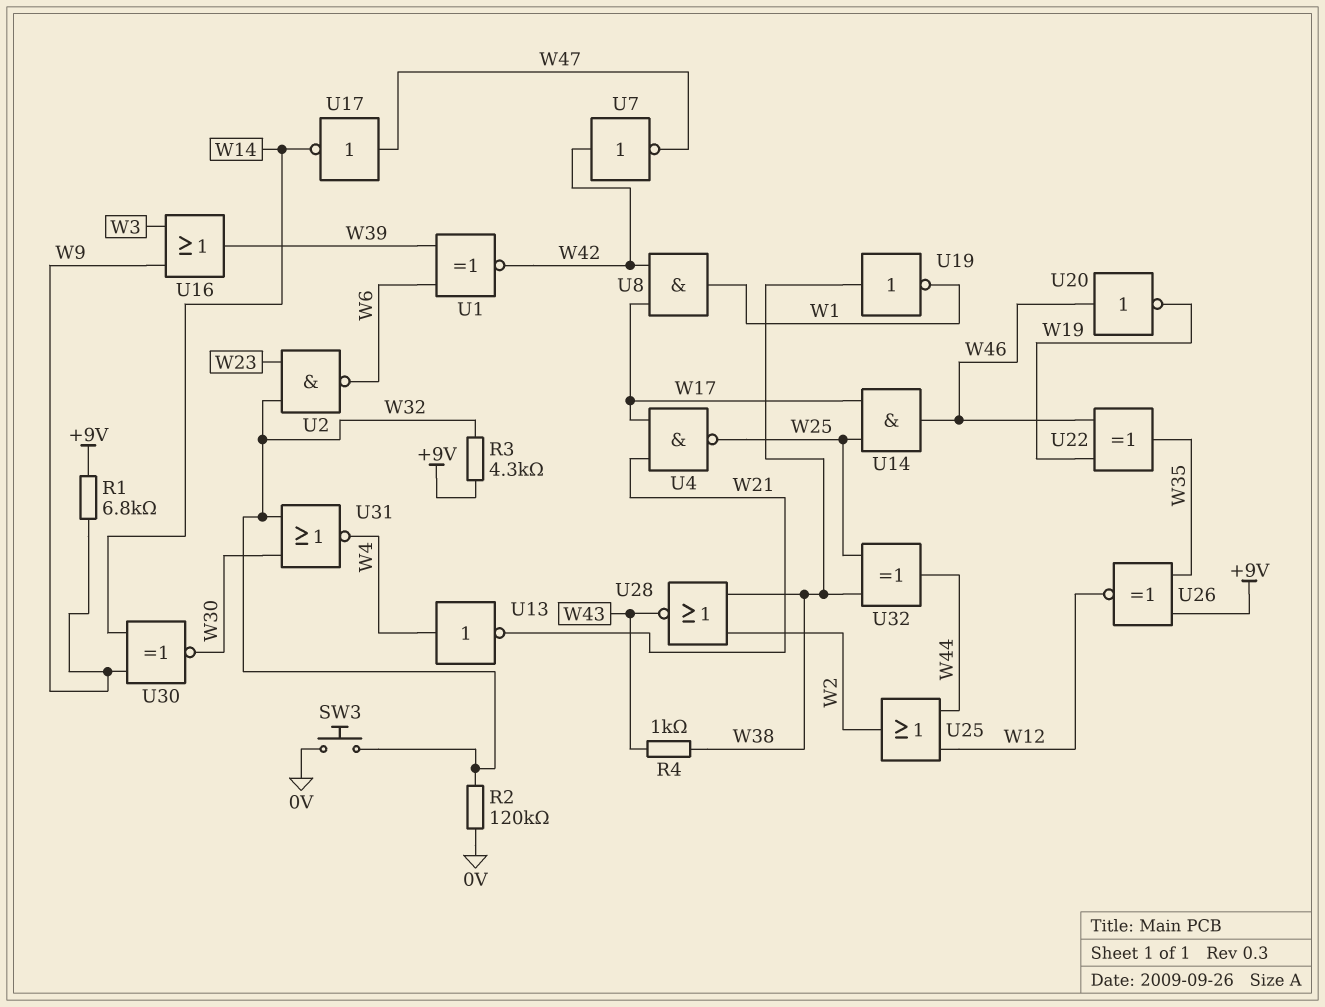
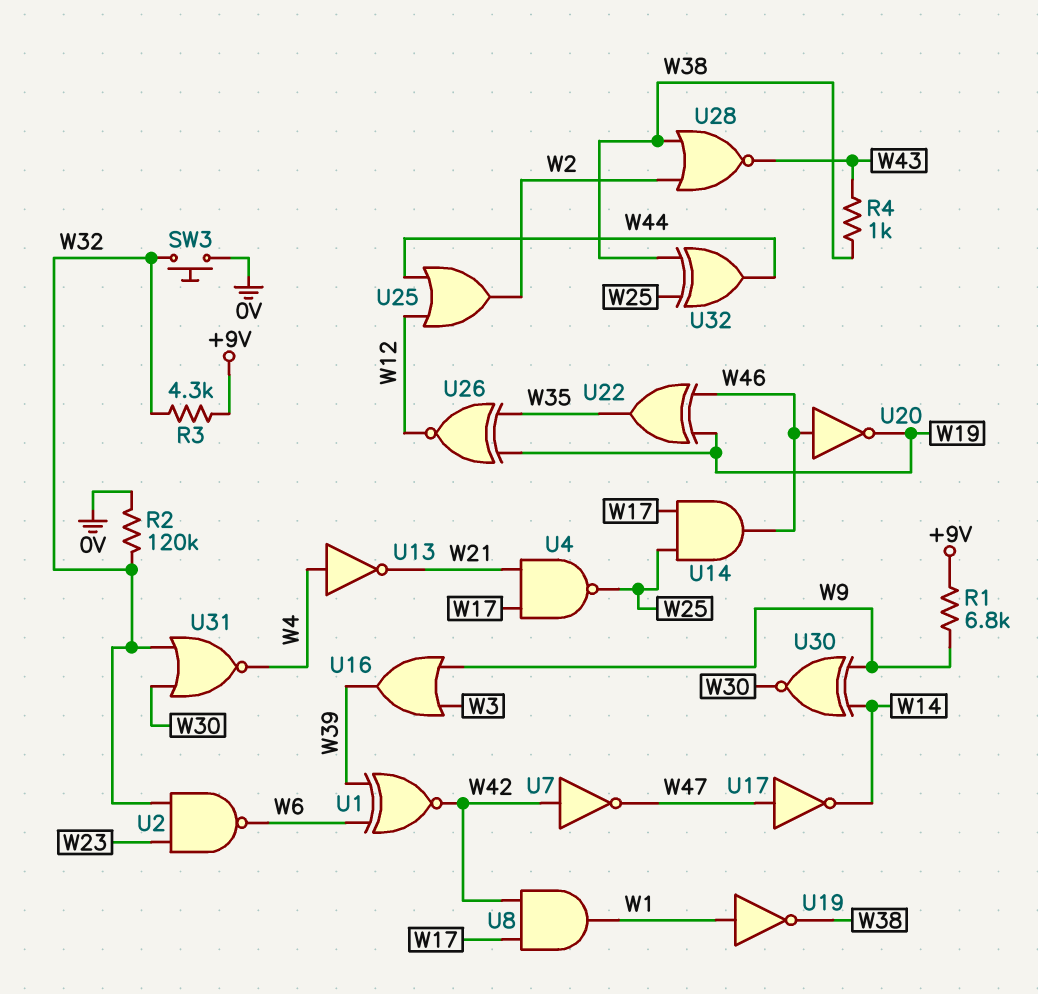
U19: NOT (in W38, out W1) -> NOT (in W1, out W38)
U26: XNOR (in +9V, in W35, out W12) -> XNOR (in W19, in W35, out W12)

